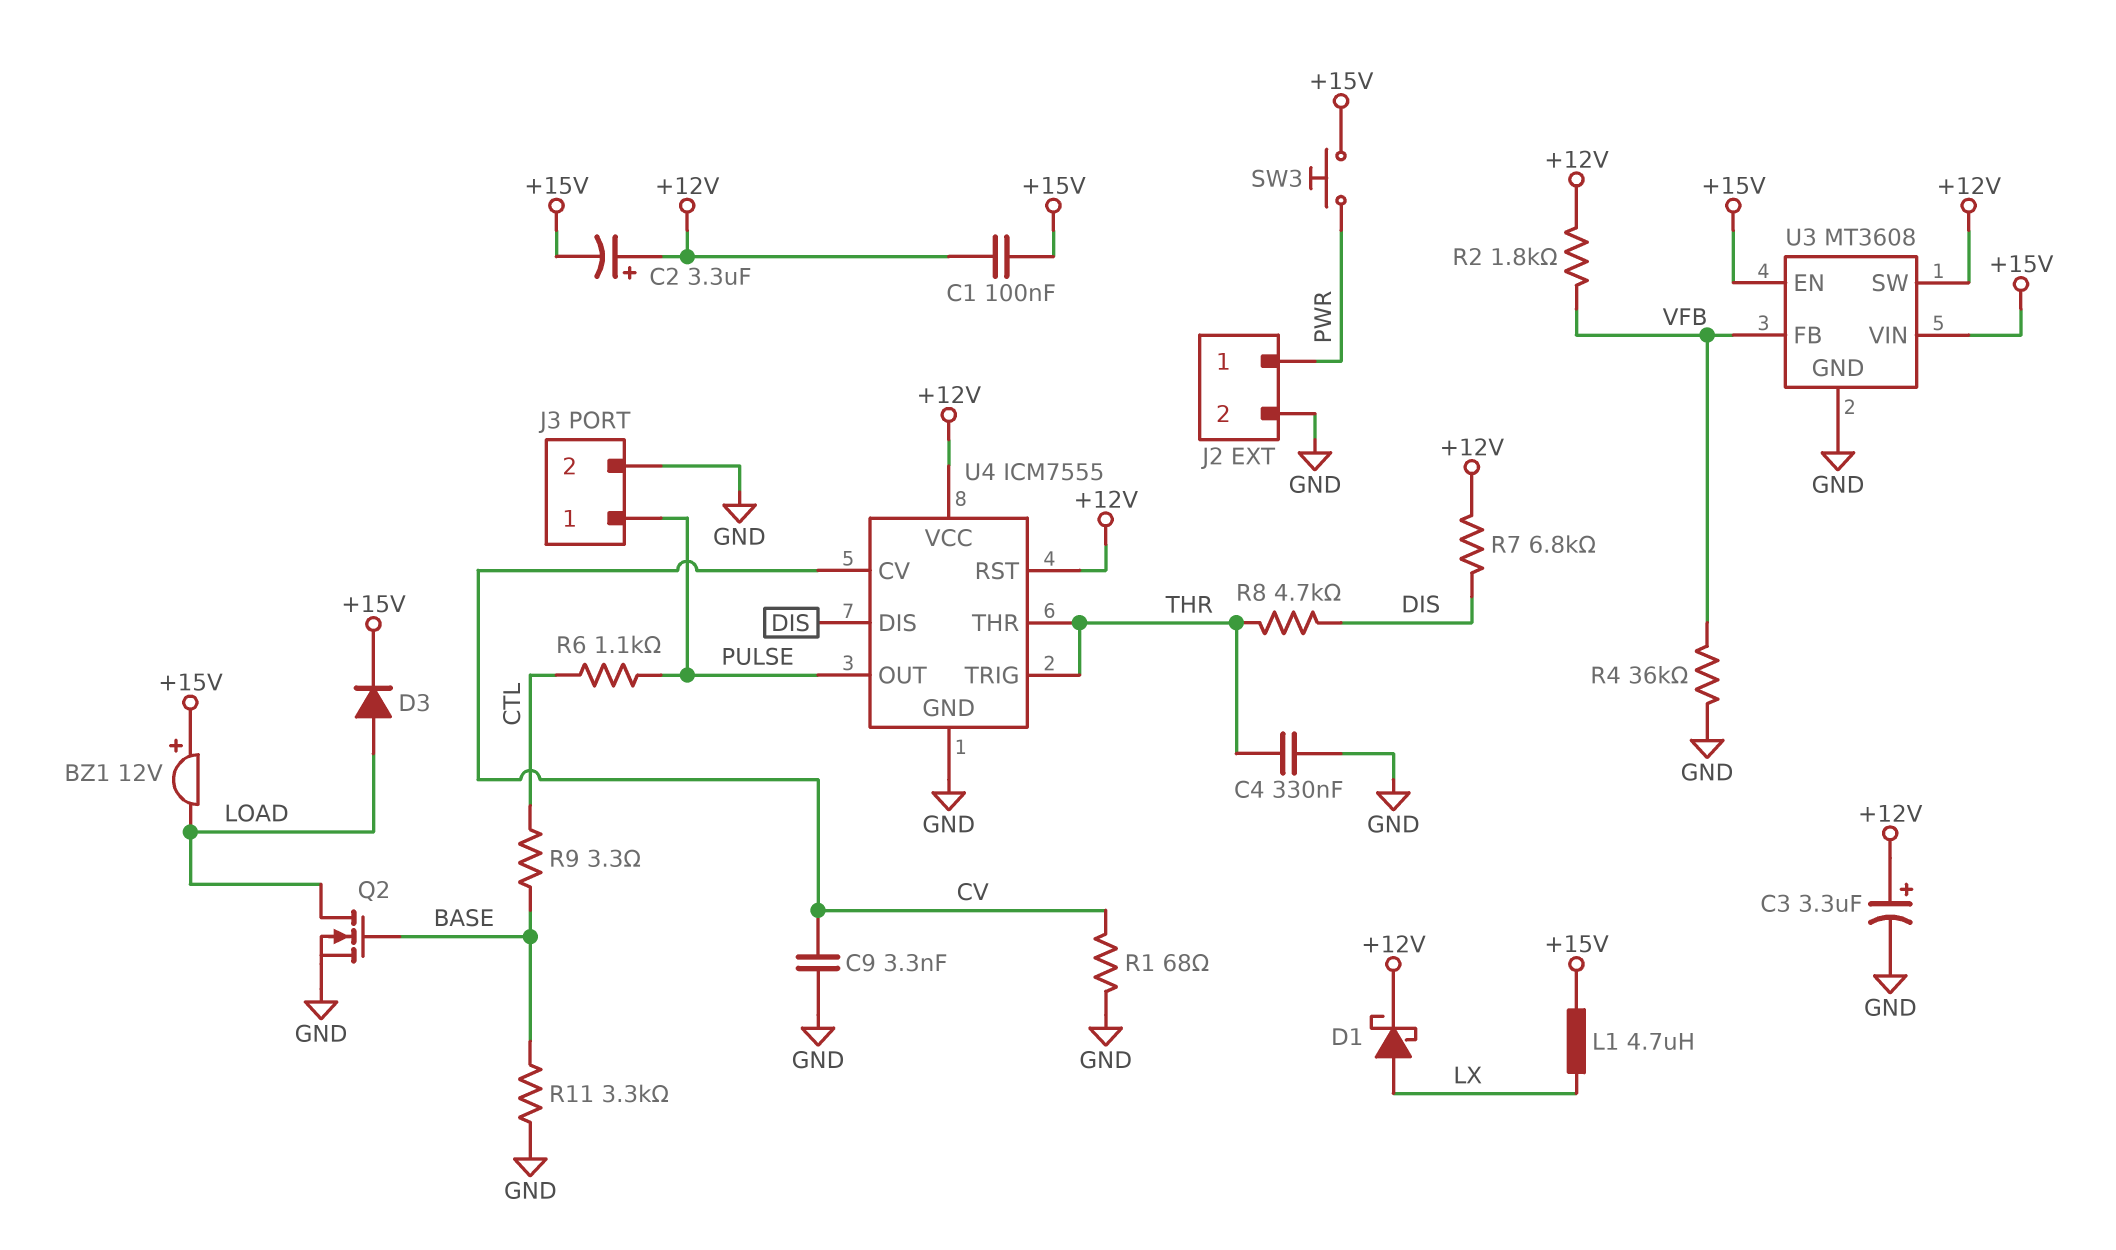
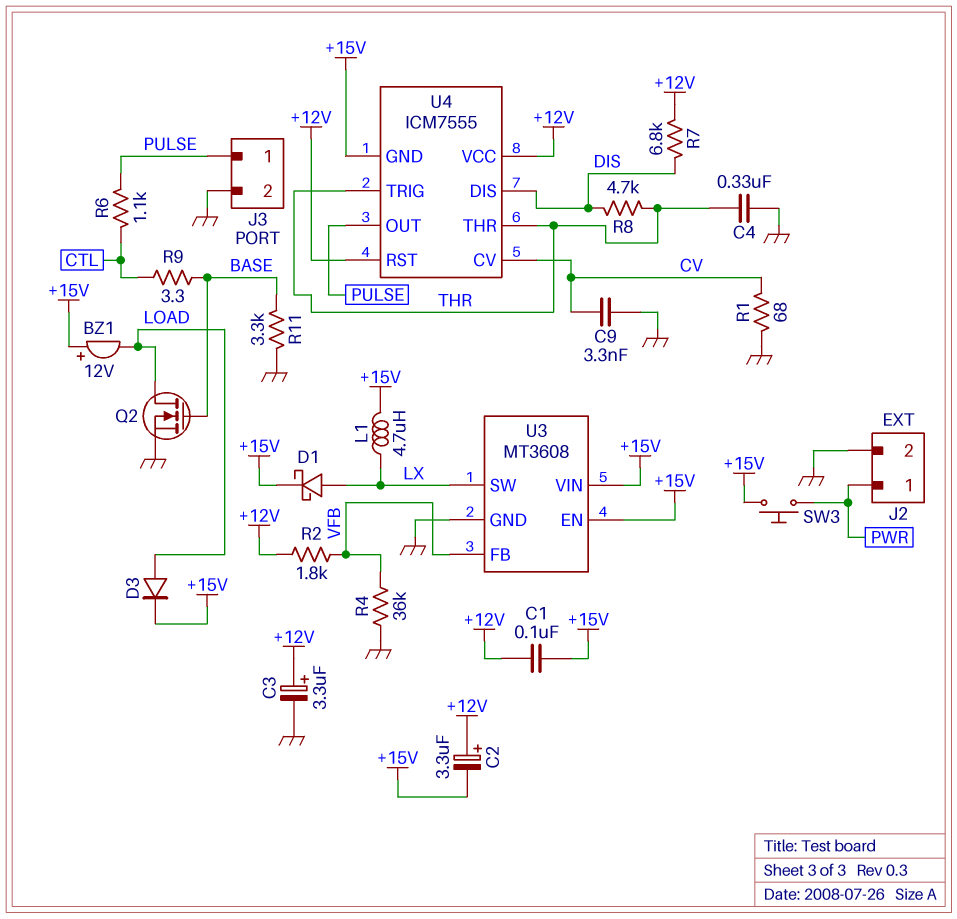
D1: schottky (A LX, K +12V) -> schottky (A LX, K +15V)
U3 pin SW: +12V -> LX
U4 pin GND: GND -> +15V

